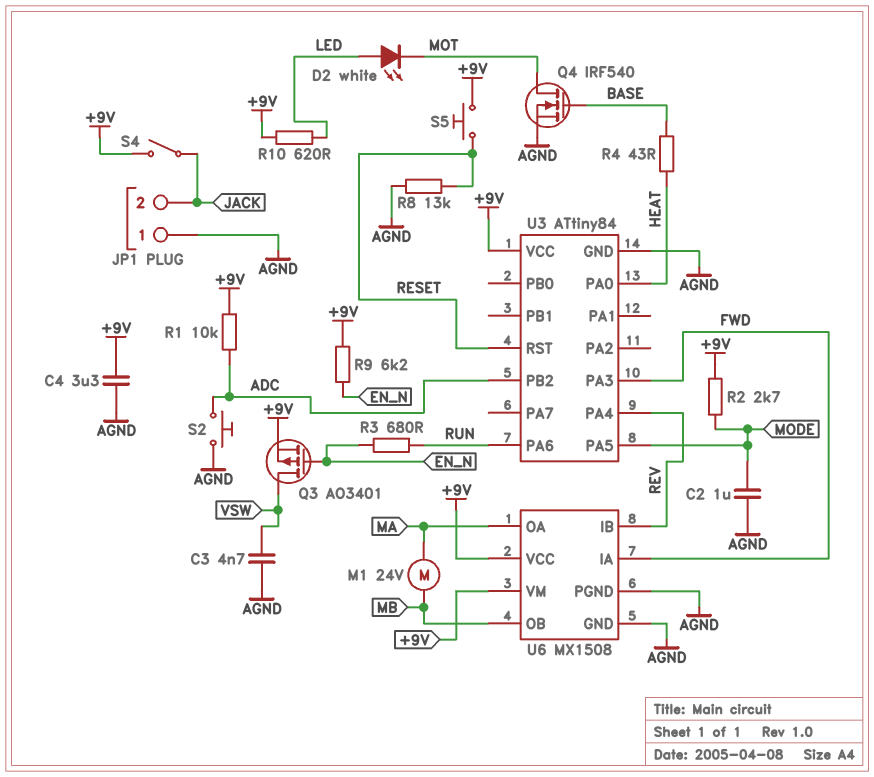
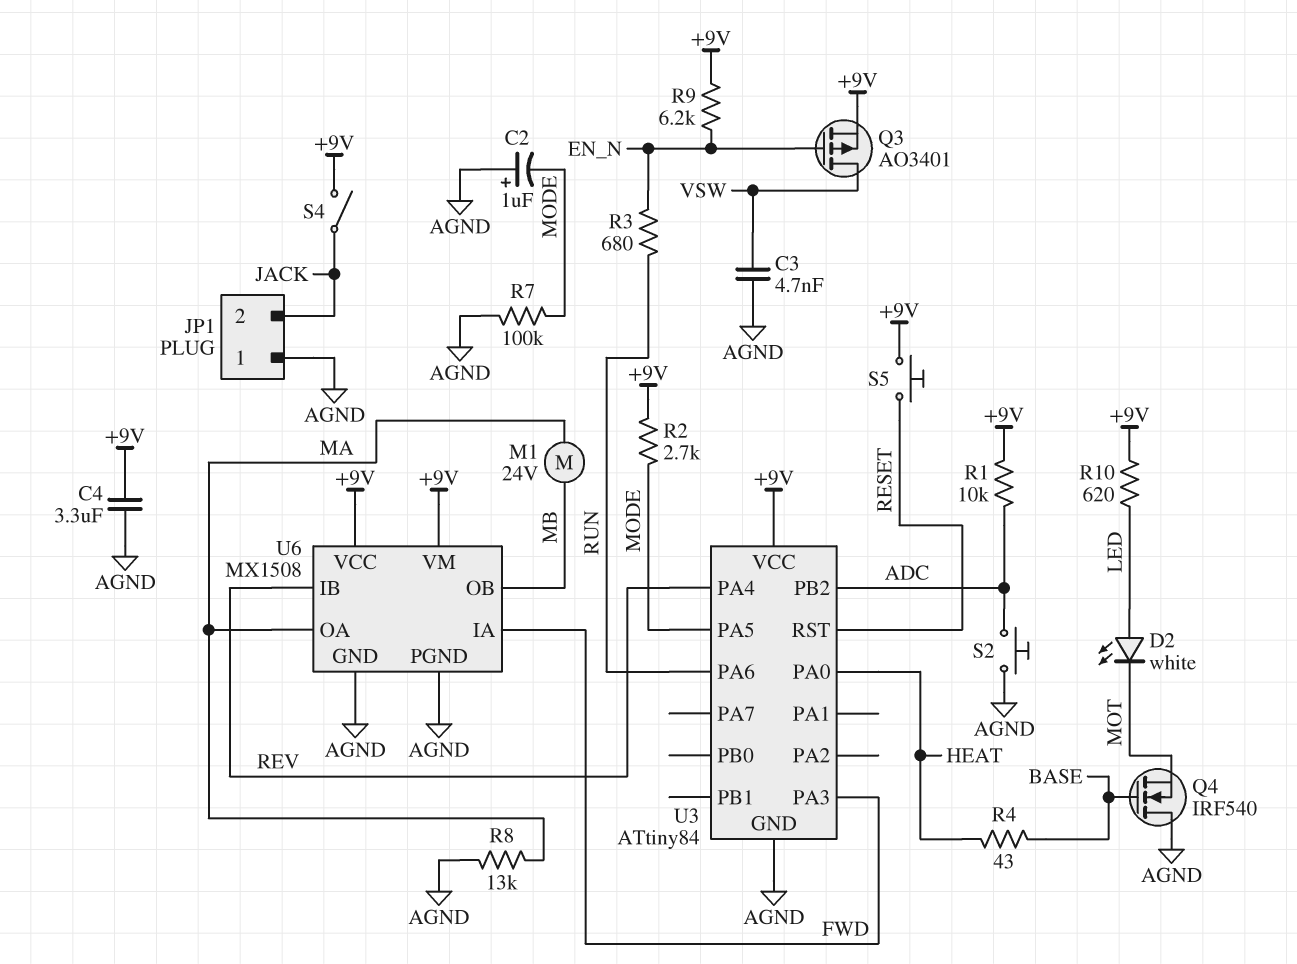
C2: 1uF (AGND, MODE) -> 1uF (plus AGND, minus MODE)
Q4: NMOS IRF540 (G BASE, D MOT, S AGND) -> NMOS IRF540 (G BASE, D AGND, S MOT)
R7: none -> 100k (AGND, MODE)
R8: 13k (AGND, RESET) -> 13k (AGND, MA)

